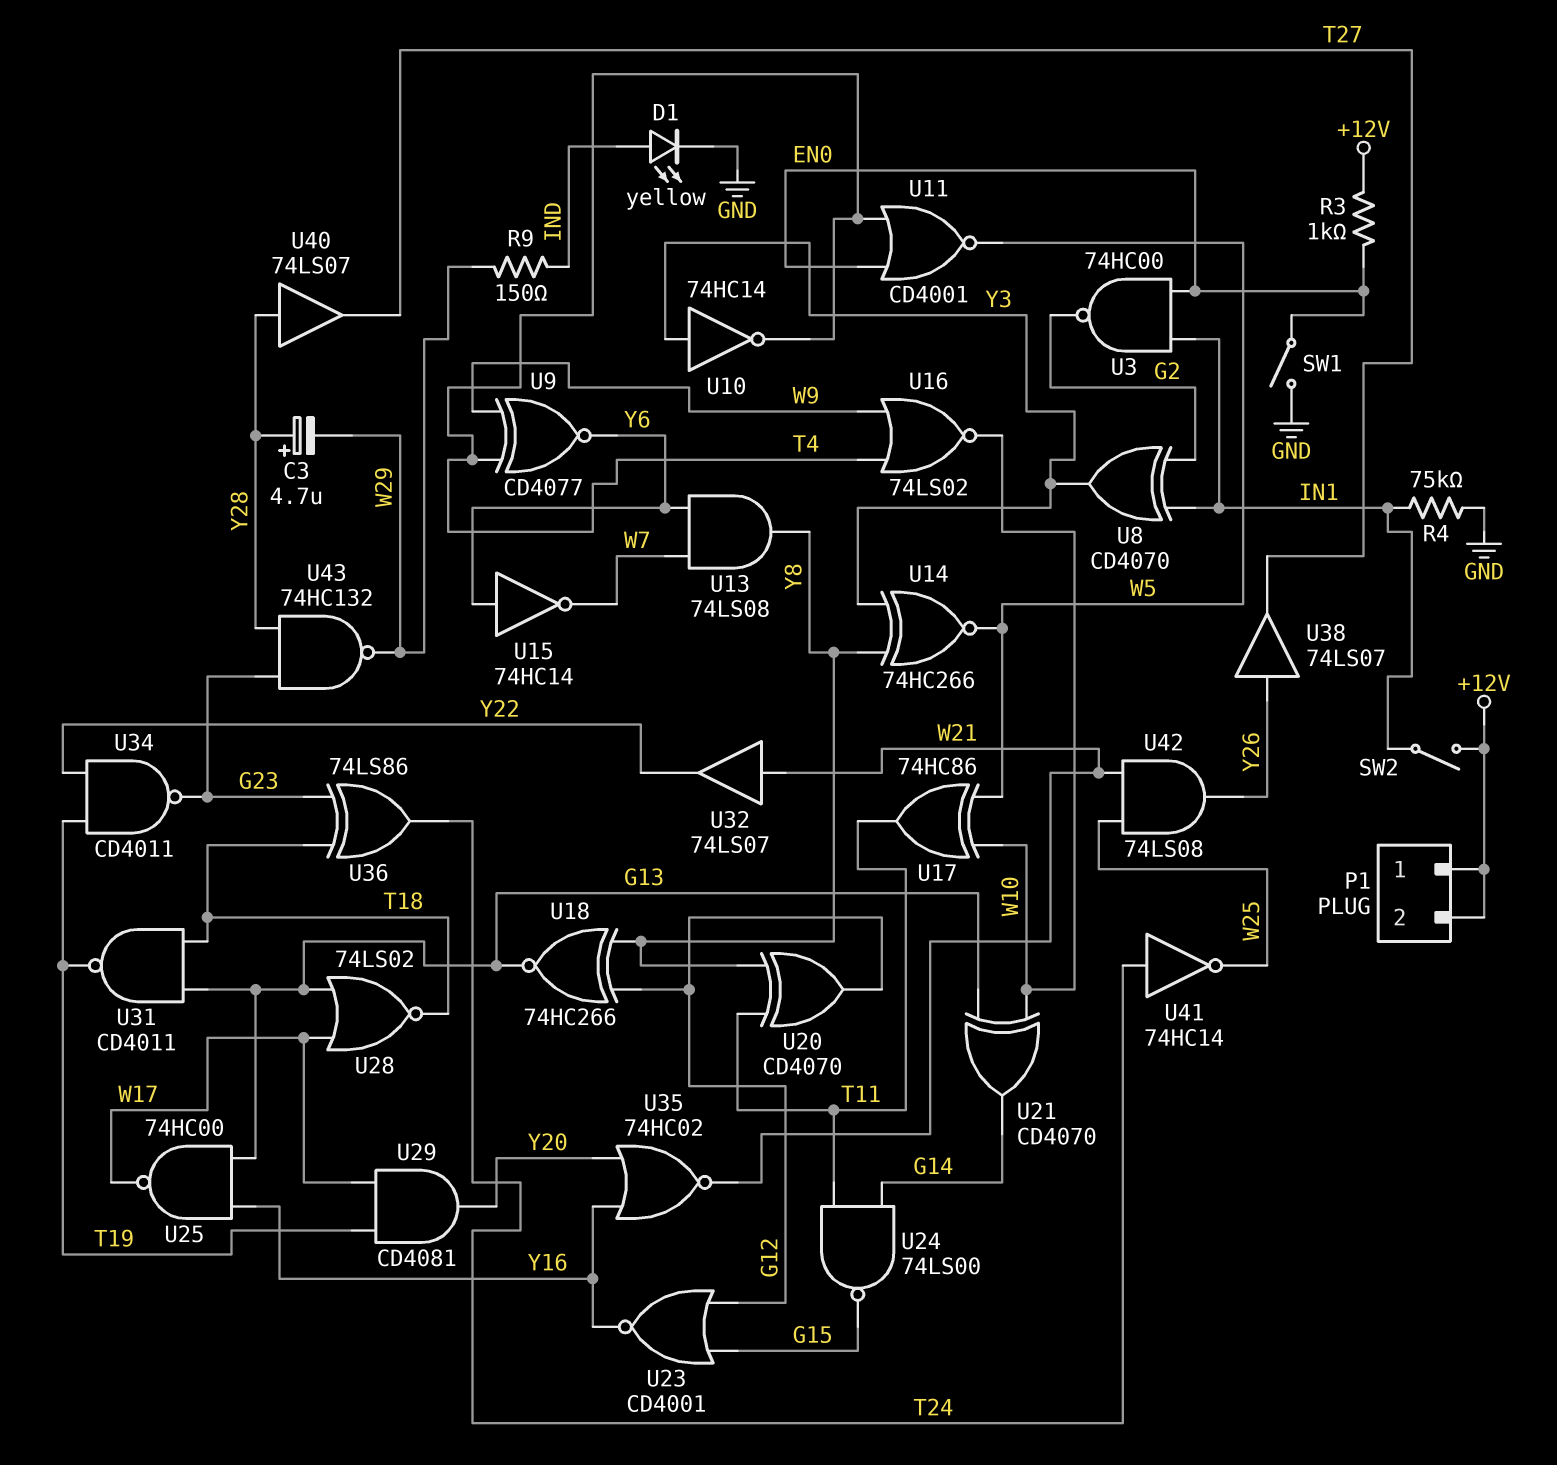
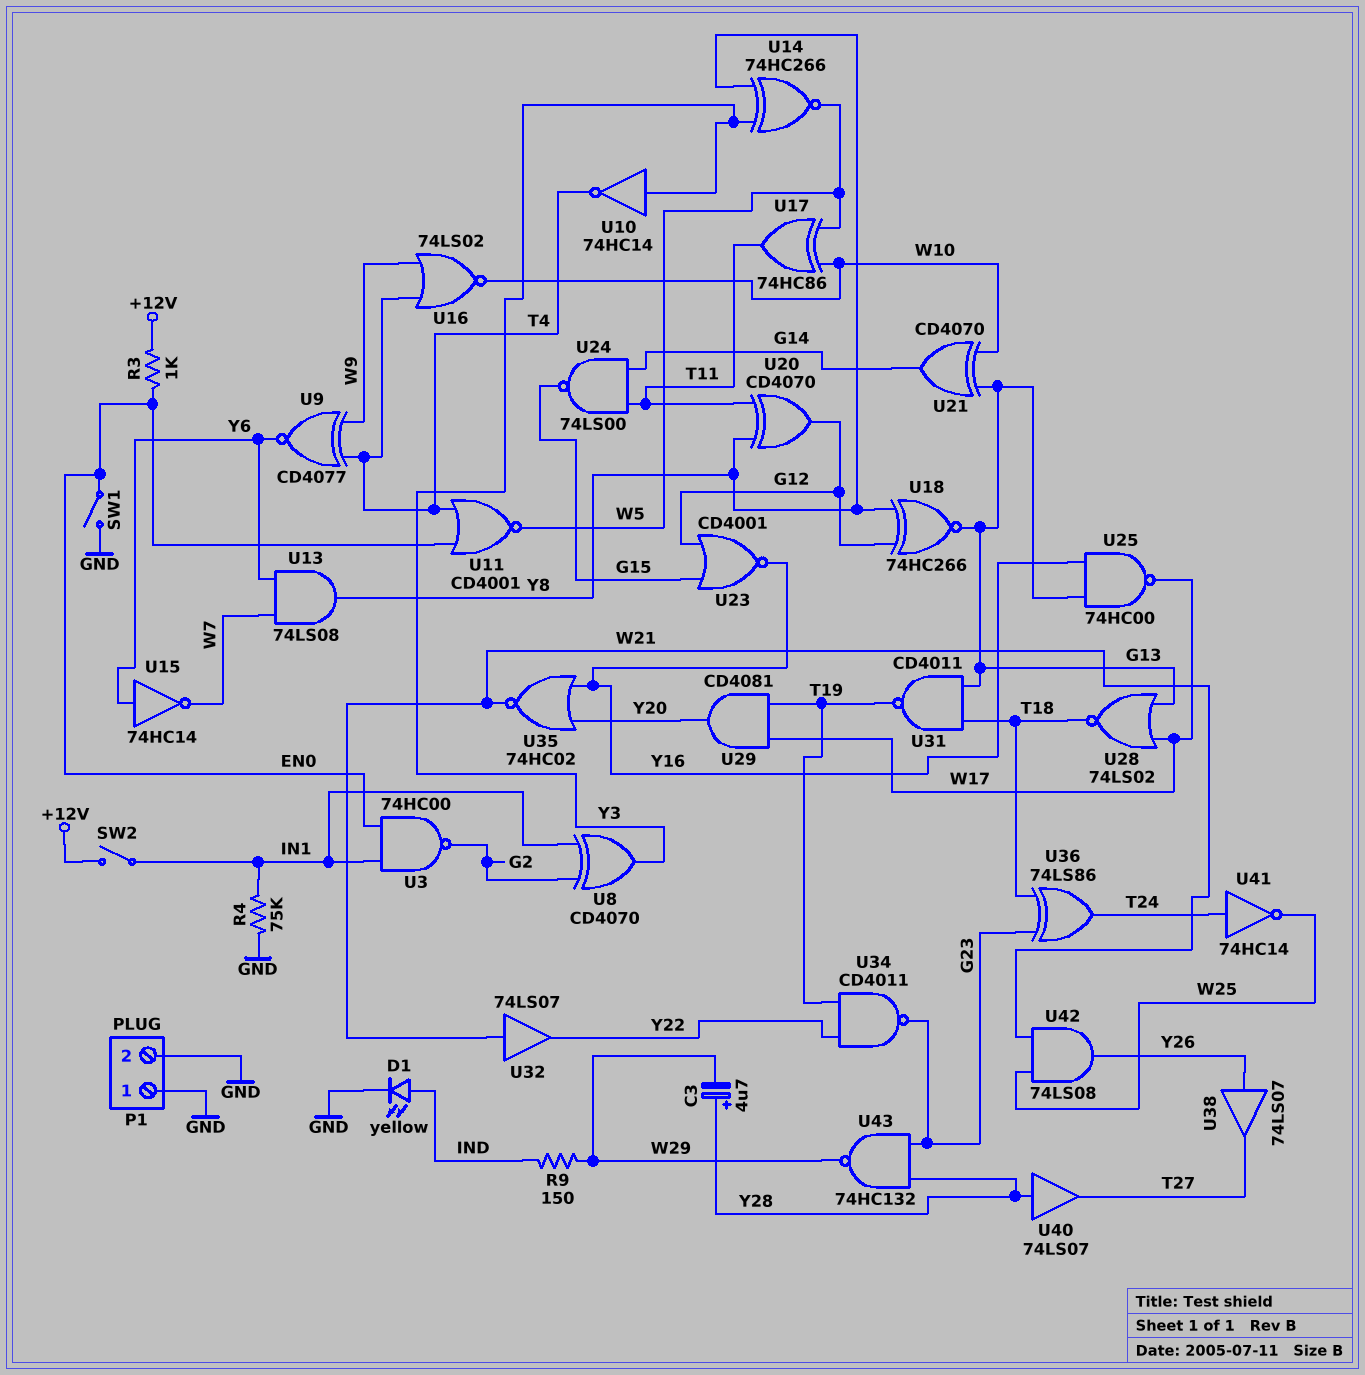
P1 pin 1: +12V -> GND
P1 pin 2: +12V -> GND

